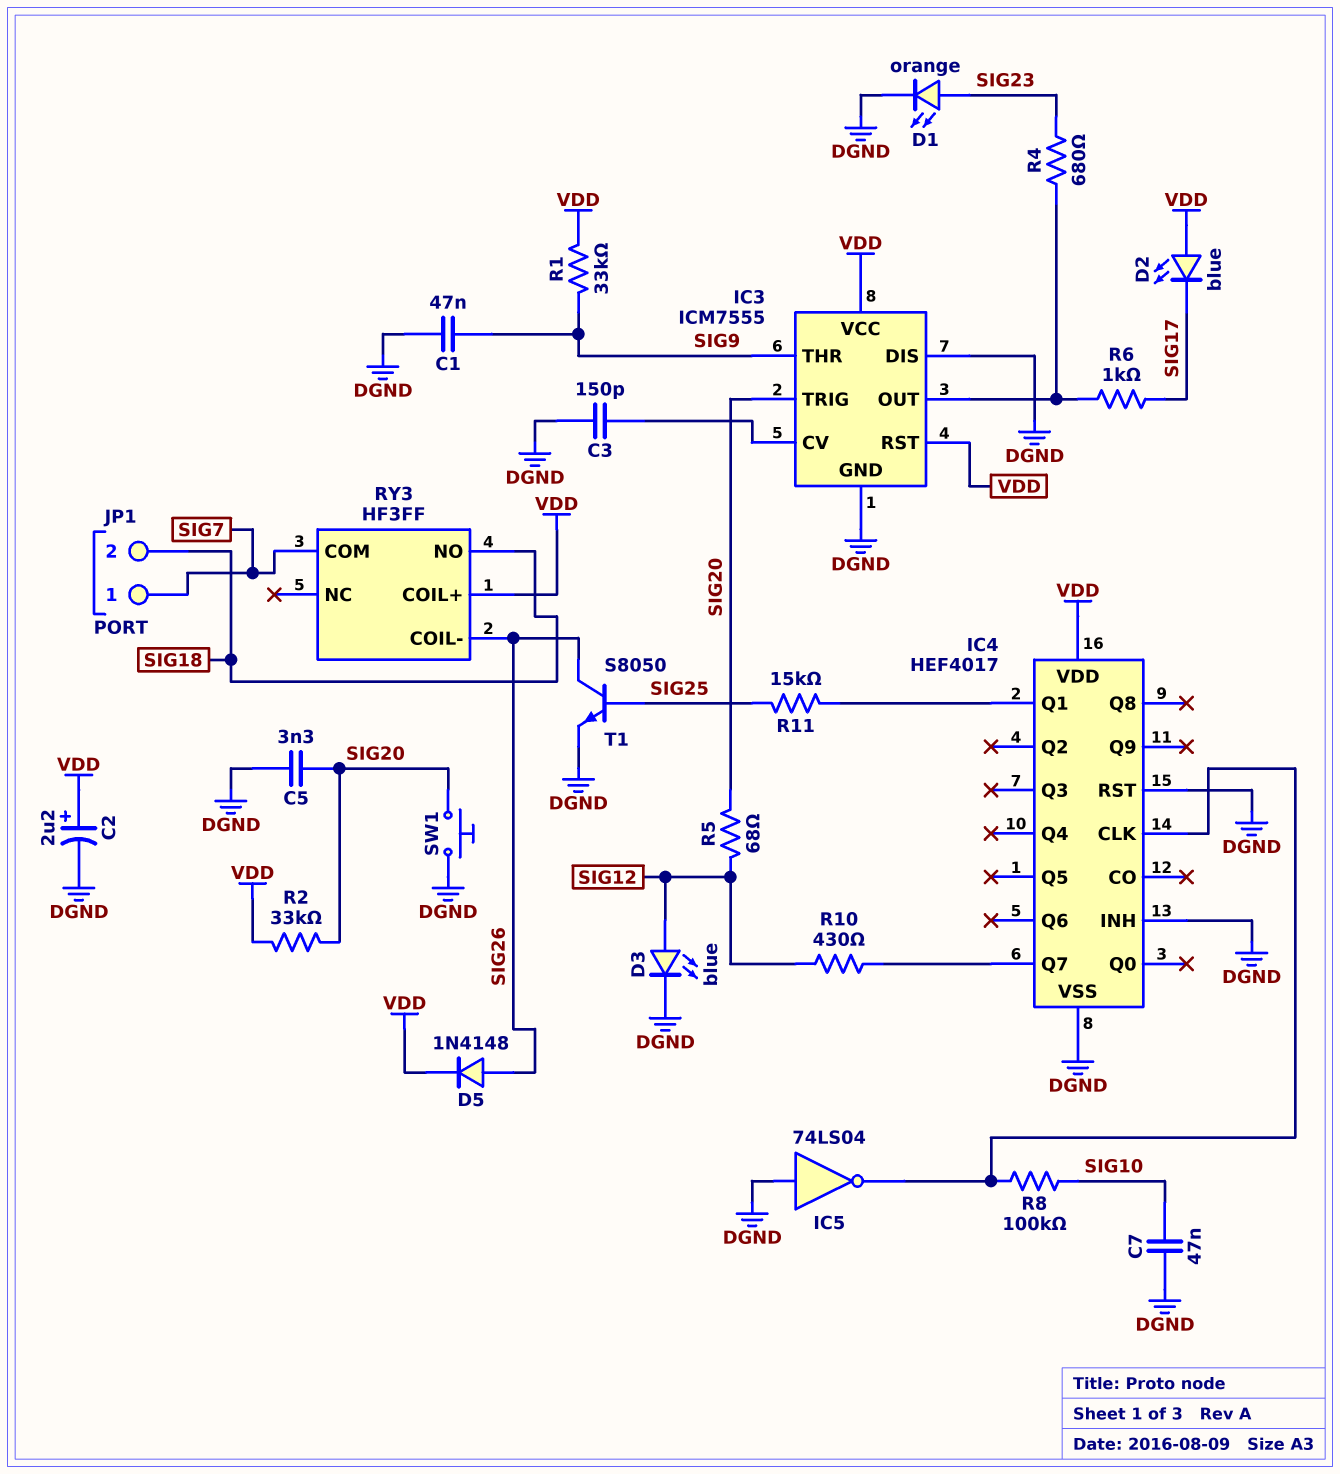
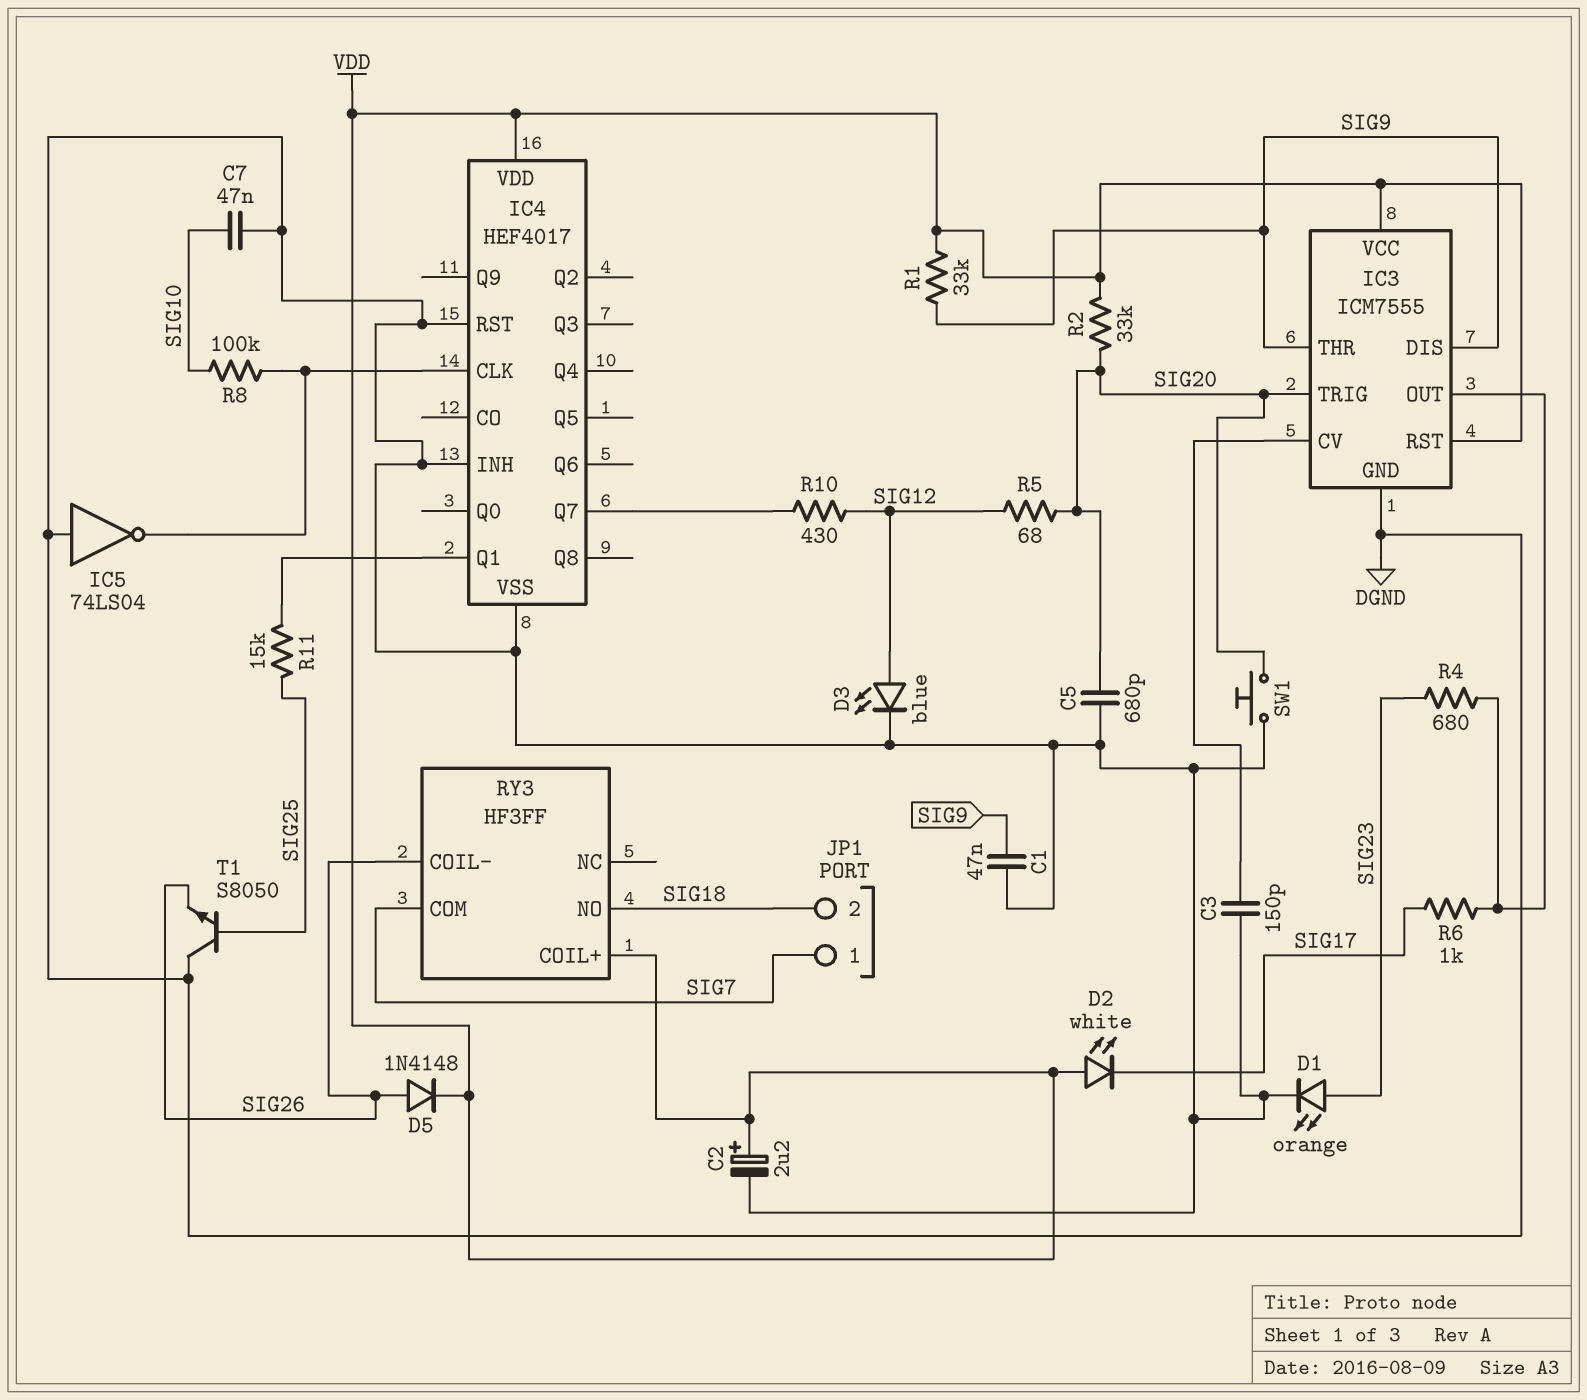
C5: 3.3nF (DGND, SIG20) -> 680pF (DGND, SIG20)
D2: LED blue (A VDD, K SIG17) -> LED white (A VDD, K SIG17)
IC3 pin DIS: DGND -> SIG9
T1: NPN S8050 (B SIG25, C SIG26, E DGND) -> NPN S8050 (B SIG25, C DGND, E SIG26)

